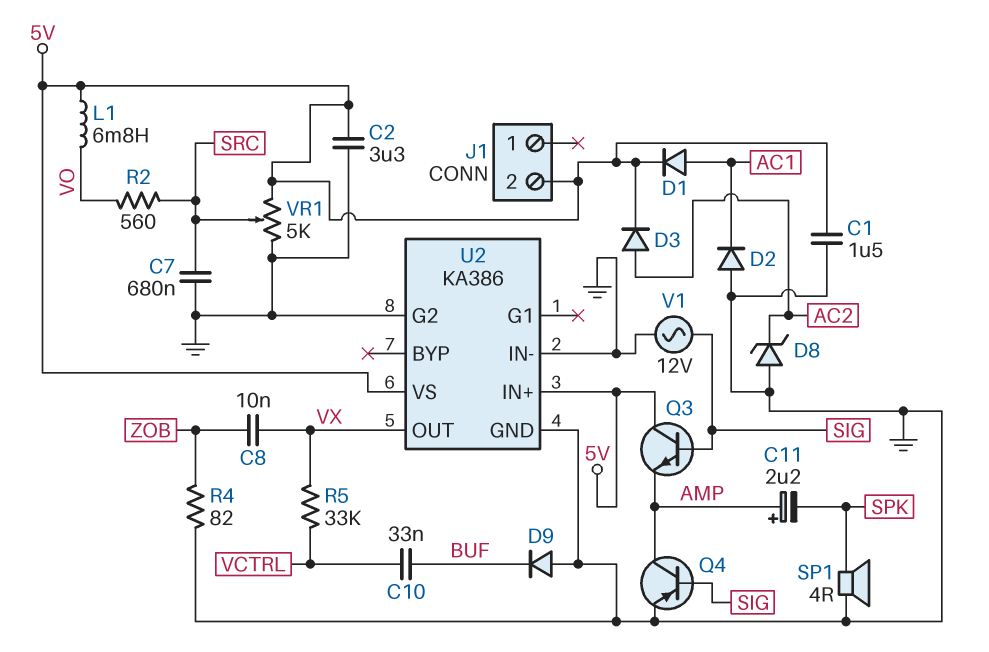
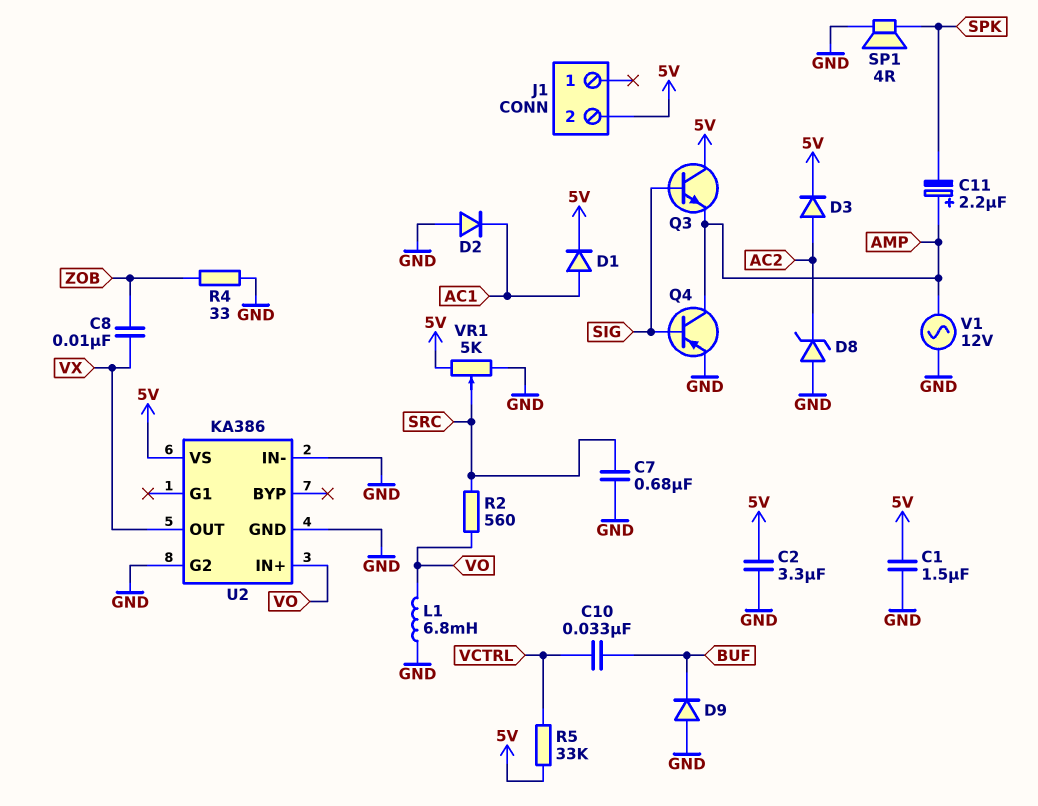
L1: 6.8mH (5V, VO) -> 6.8mH (GND, VO)
R4: 82 (GND, ZOB) -> 33 (GND, ZOB)
R5: 33k (VCTRL, VX) -> 33k (5V, VCTRL)
U2 pin IN+: 5V -> VO
V1: AC 12V (GND, SIG) -> AC 12V (AMP, GND)

